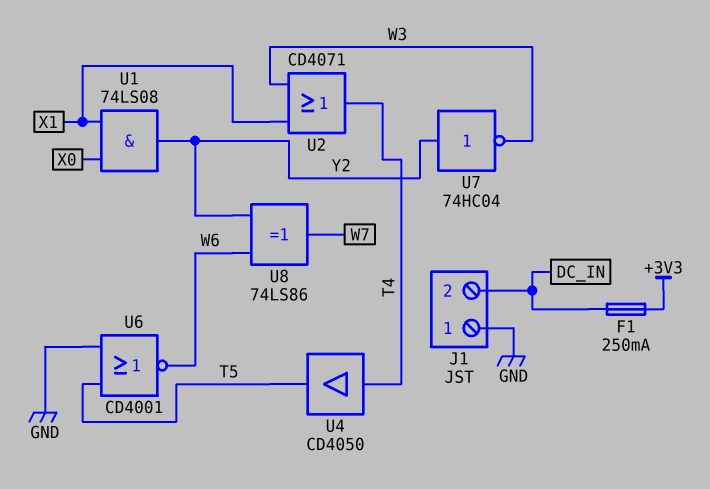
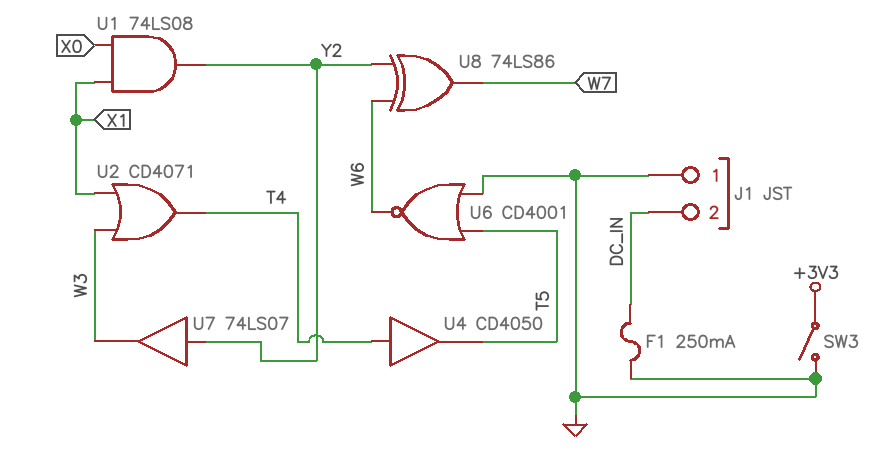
F1: 250mA (+3V3, DC_IN) -> 250mA (DC_IN, GND)
SW3: none -> switch (+3V3, GND)
U7: NOT 74HC04 (in Y2, out W3) -> buffer 74LS07 (in Y2, out W3)

